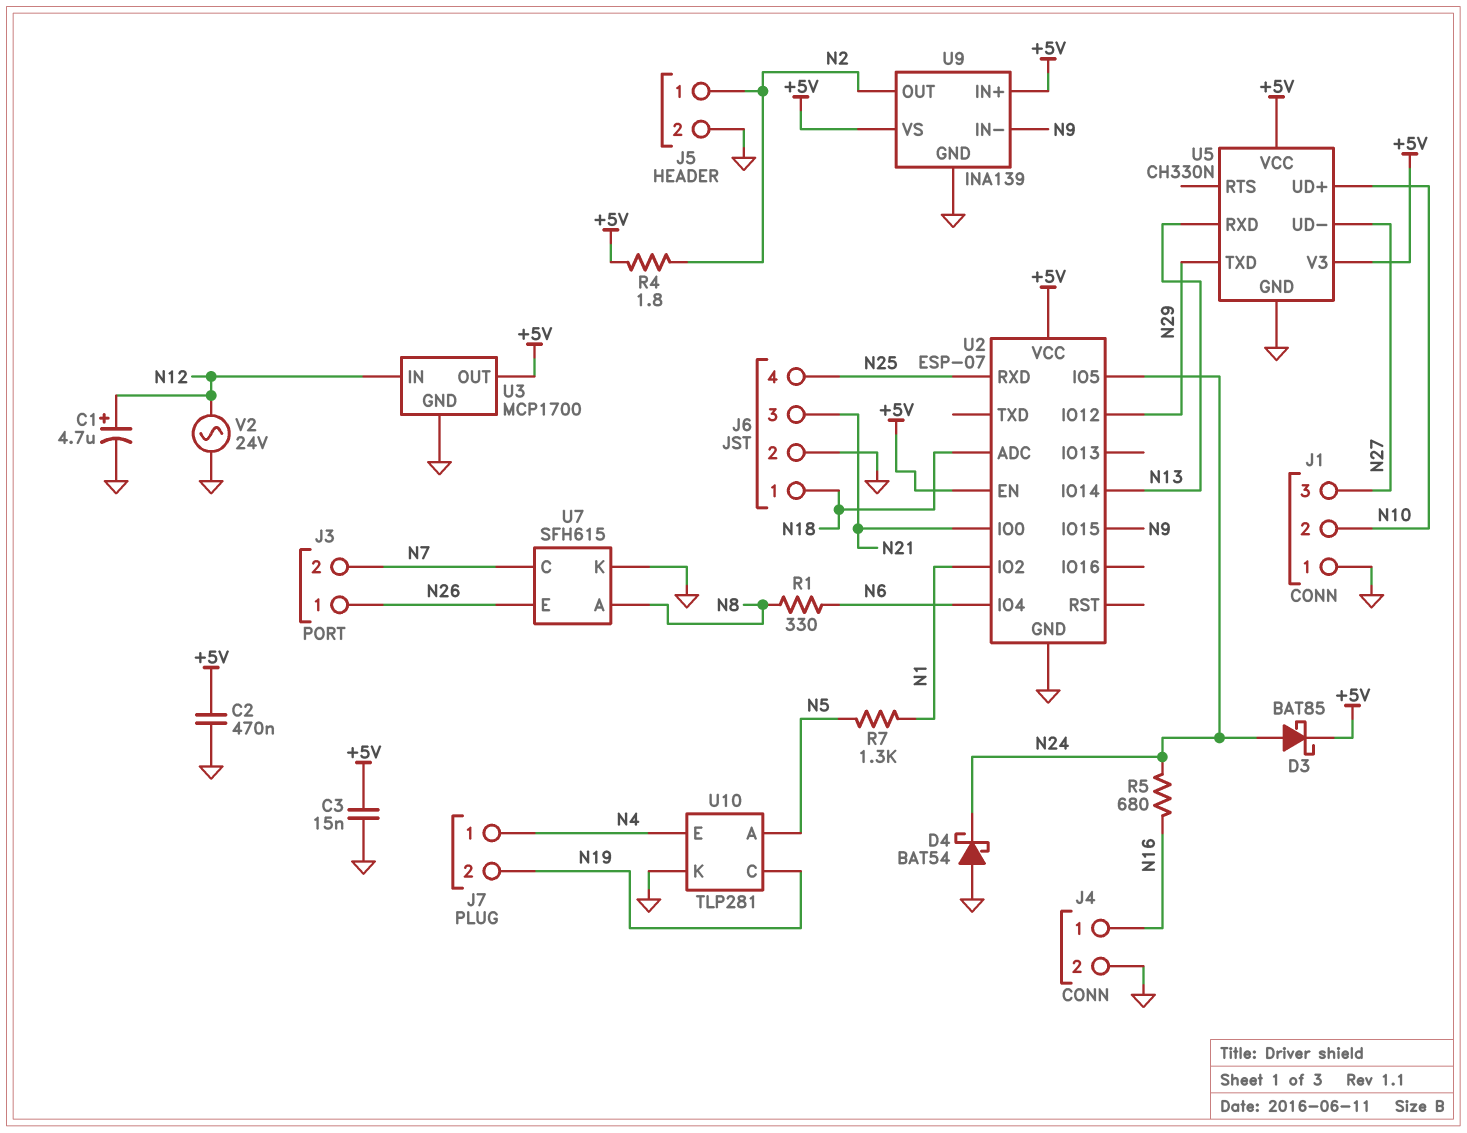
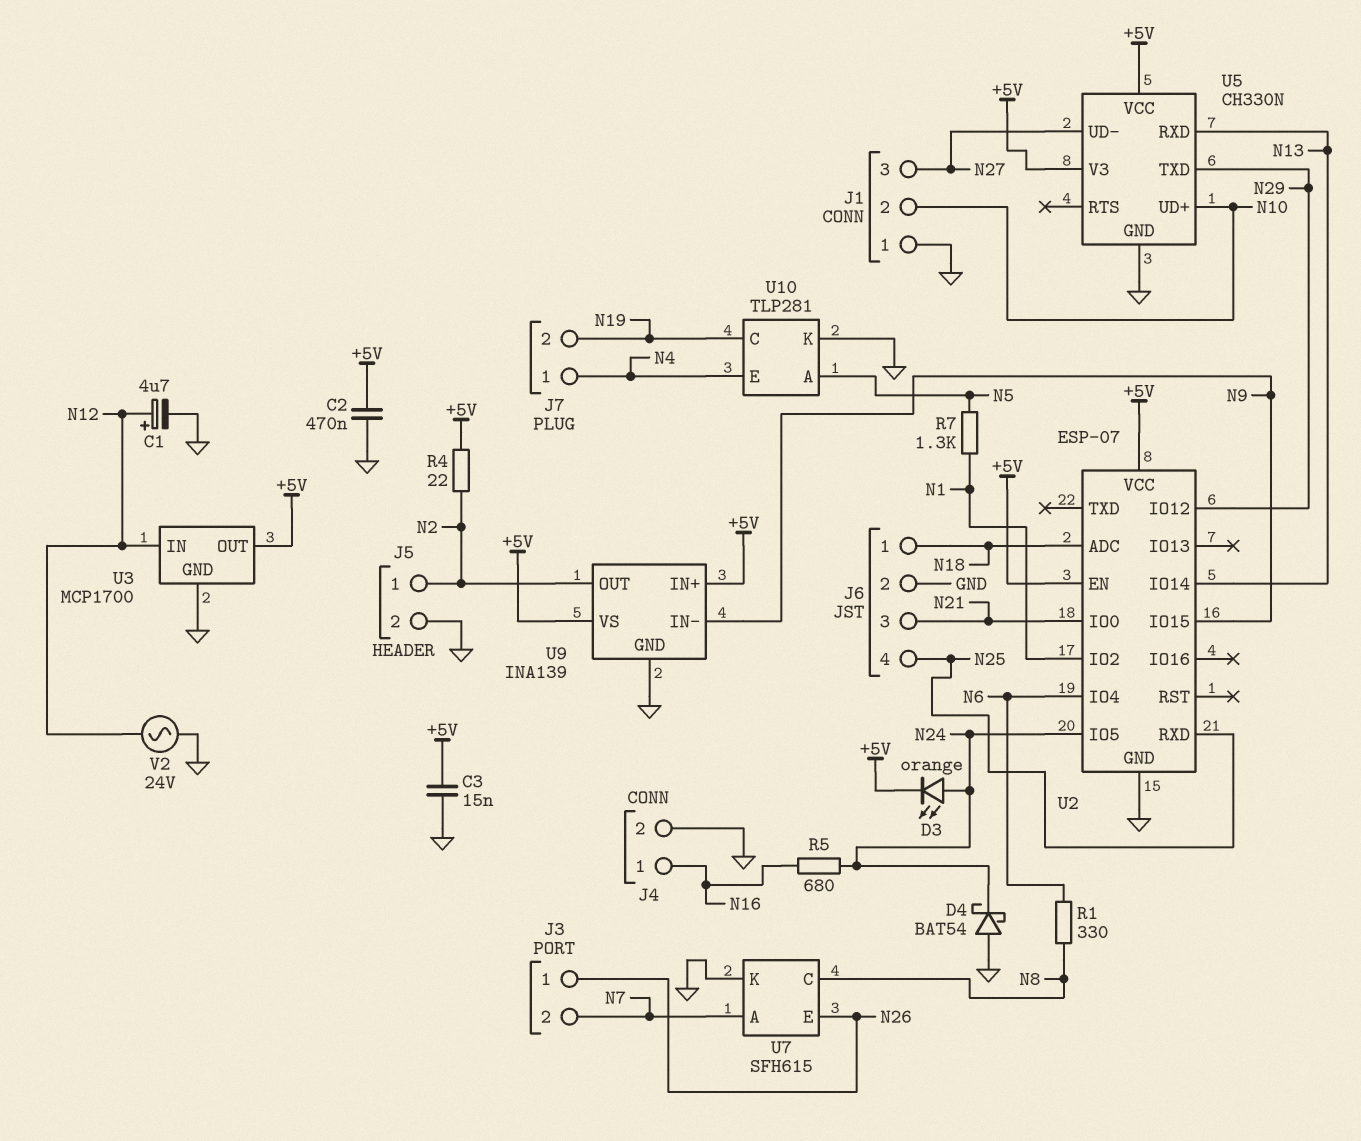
D3: schottky BAT85 (A N24, K +5V) -> LED orange (A N24, K +5V)
R4: 1.8 (+5V, N2) -> 22 (+5V, N2)
U7 pin A: N8 -> N7
U7 pin C: N7 -> N8

